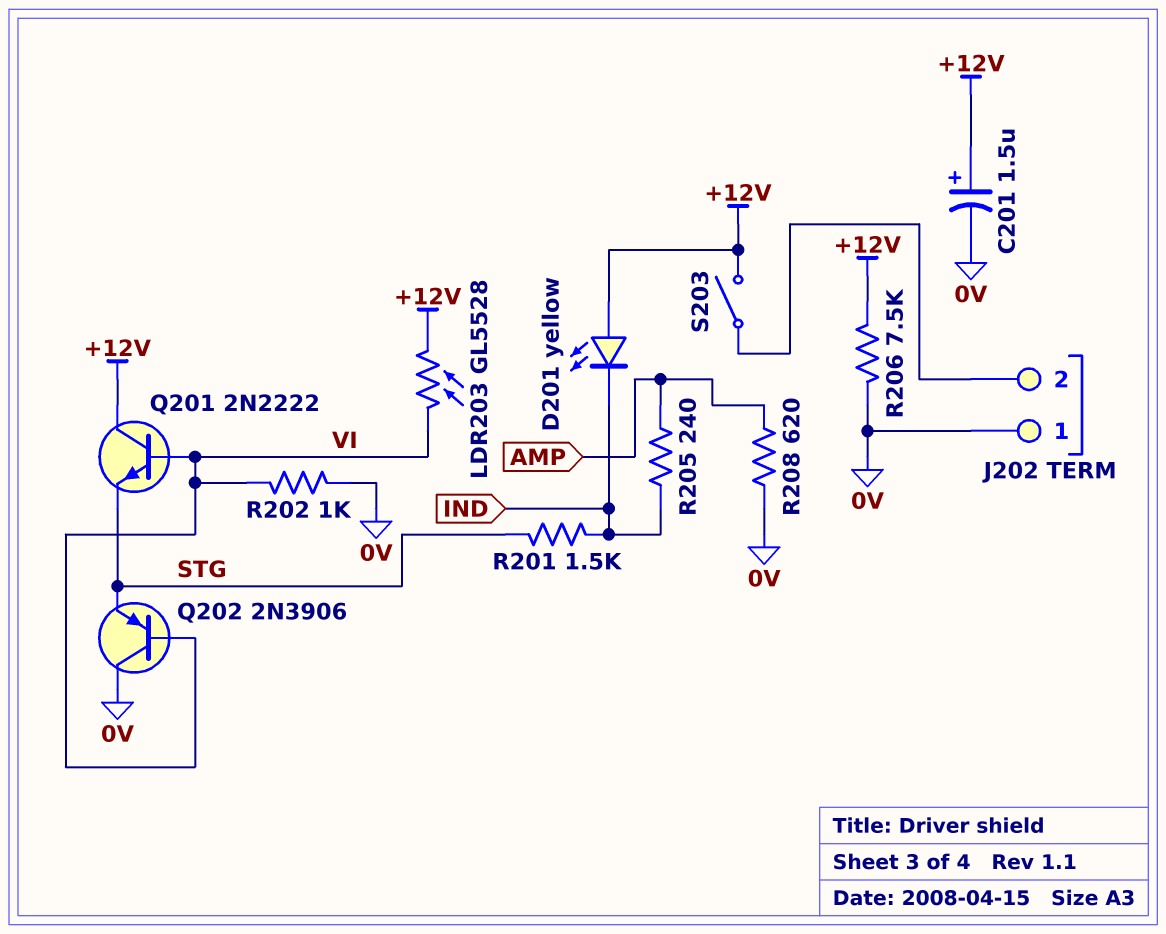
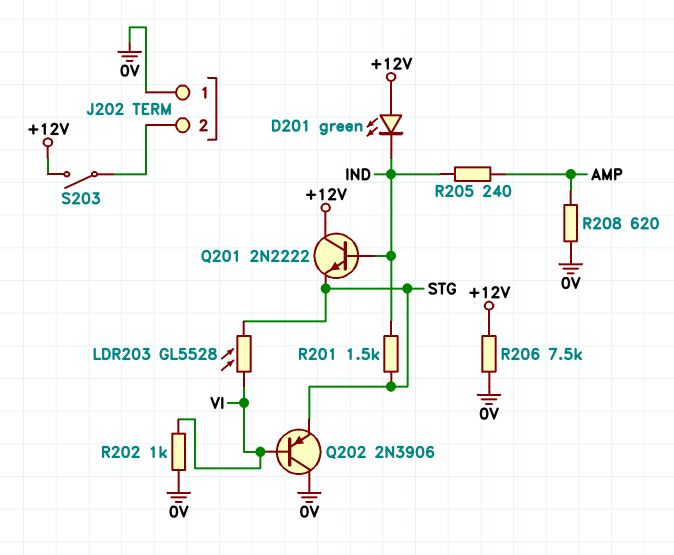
C201: 1.5uF (plus +12V, minus 0V) -> none
D201: LED yellow (A +12V, K IND) -> LED green (A +12V, K IND)
LDR203: GL5528 (+12V, VI) -> GL5528 (STG, VI)
Q201: NPN 2N2222 (B VI, C +12V, E STG) -> NPN 2N2222 (B IND, C +12V, E STG)

